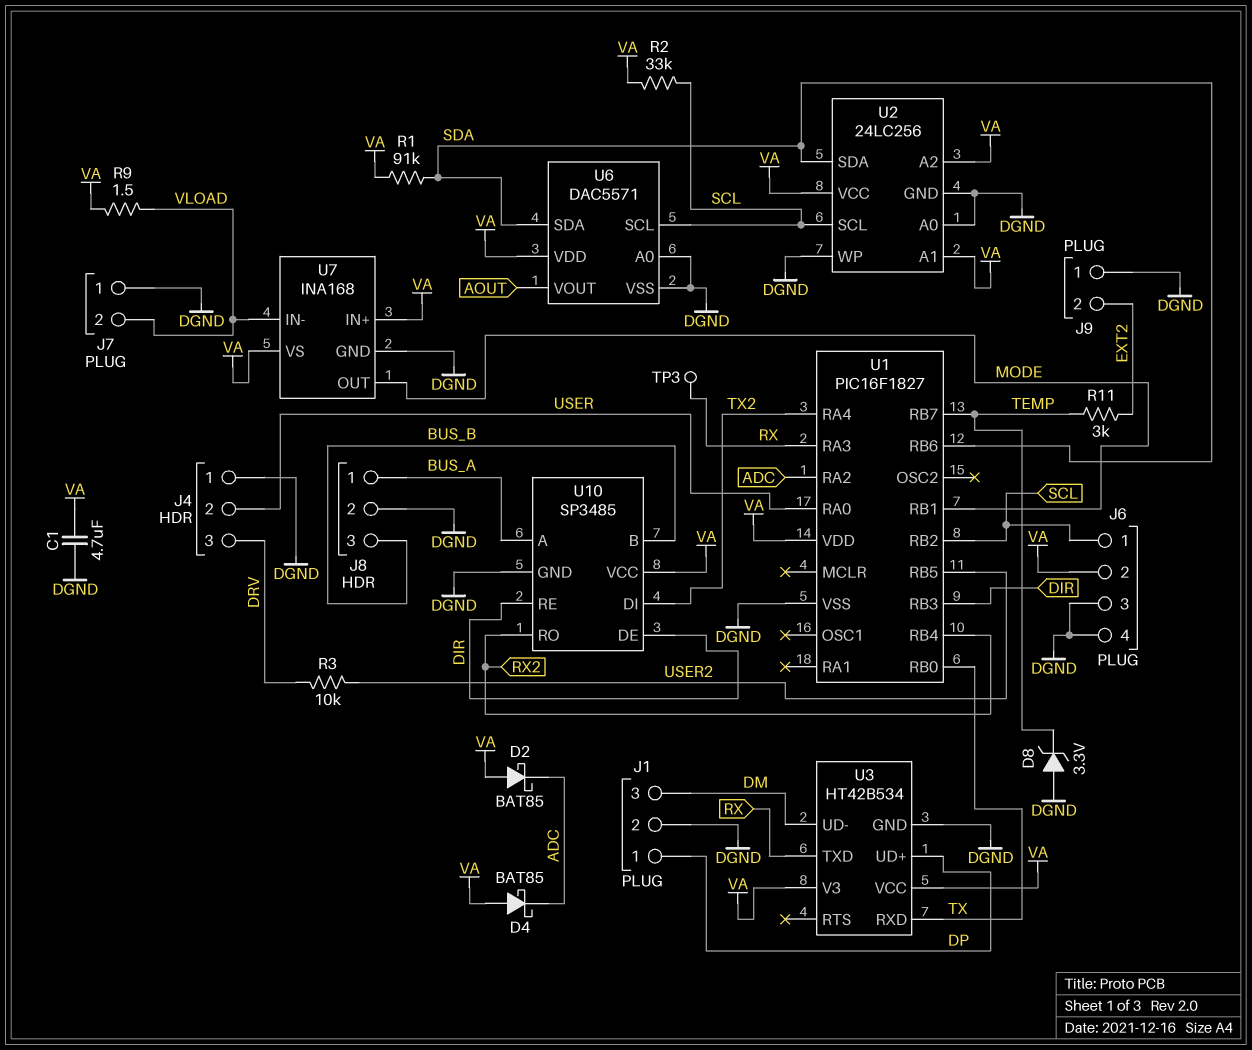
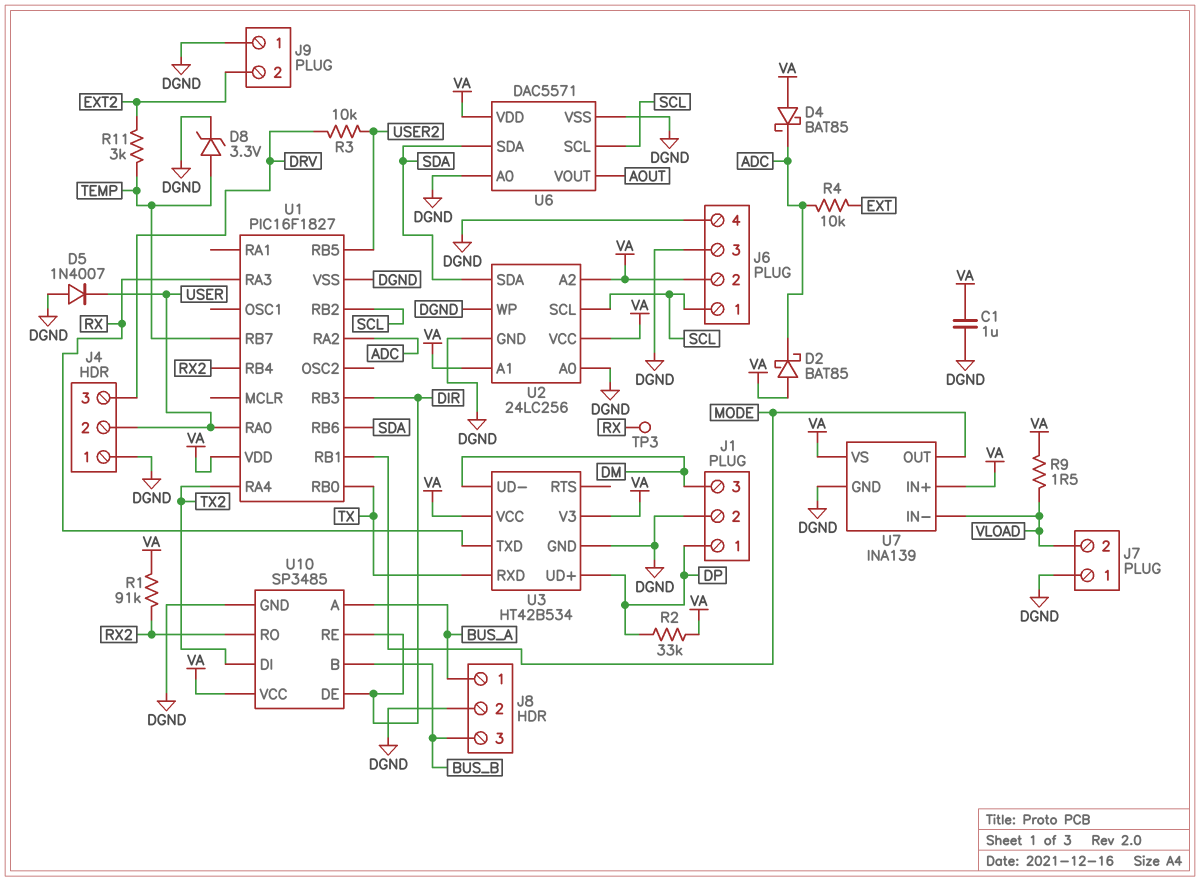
C1: 4.7uF (DGND, VA) -> 1uF (DGND, VA)
D5: none -> diode 1N4007 (A DGND, K USER)
D8: zener 3.3V (A DGND, K TEMP) -> zener 3.3V (A TEMP, K DGND)
R1: 91k (SDA, VA) -> 91k (RX2, VA)
R2: 33k (SCL, VA) -> 33k (DP, VA)
R4: none -> 10k (ADC, EXT)
U7: INA168 -> INA139

